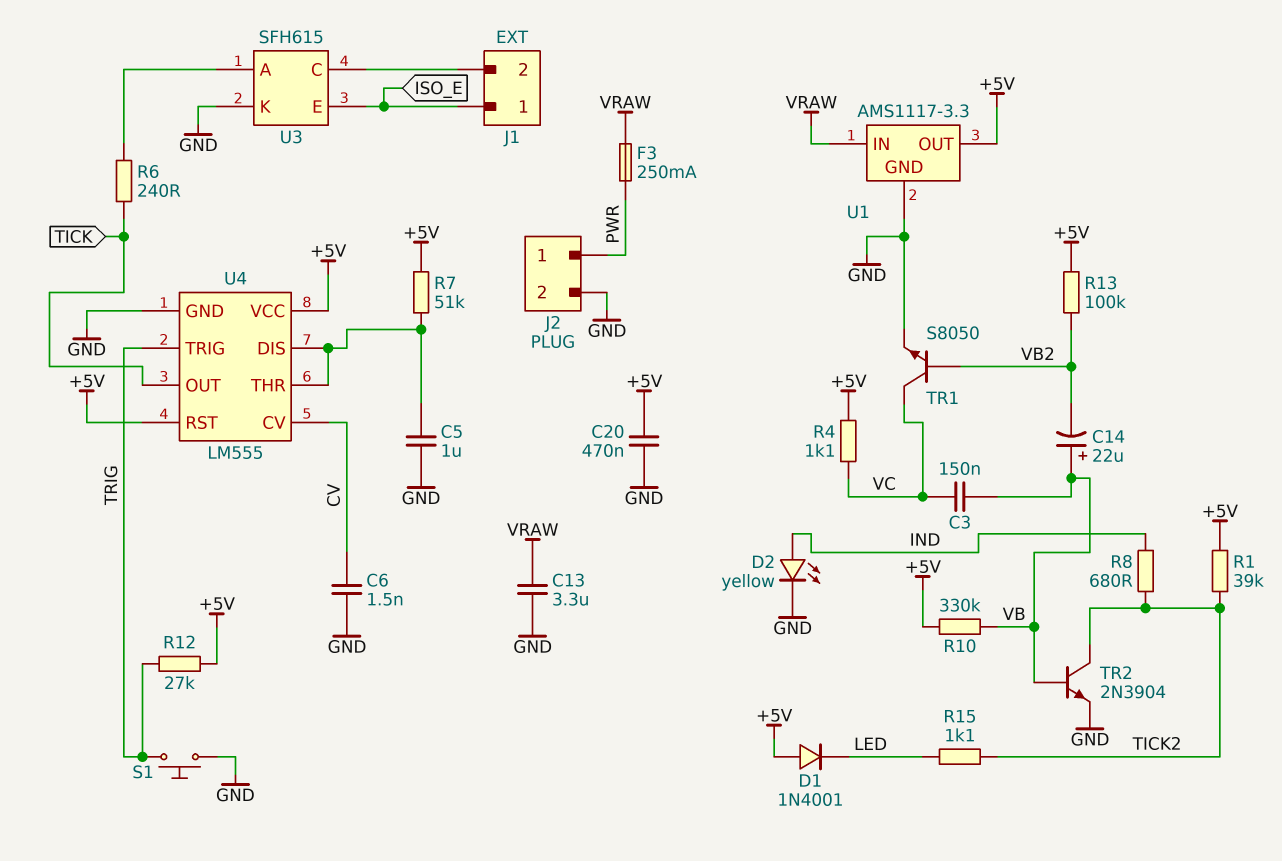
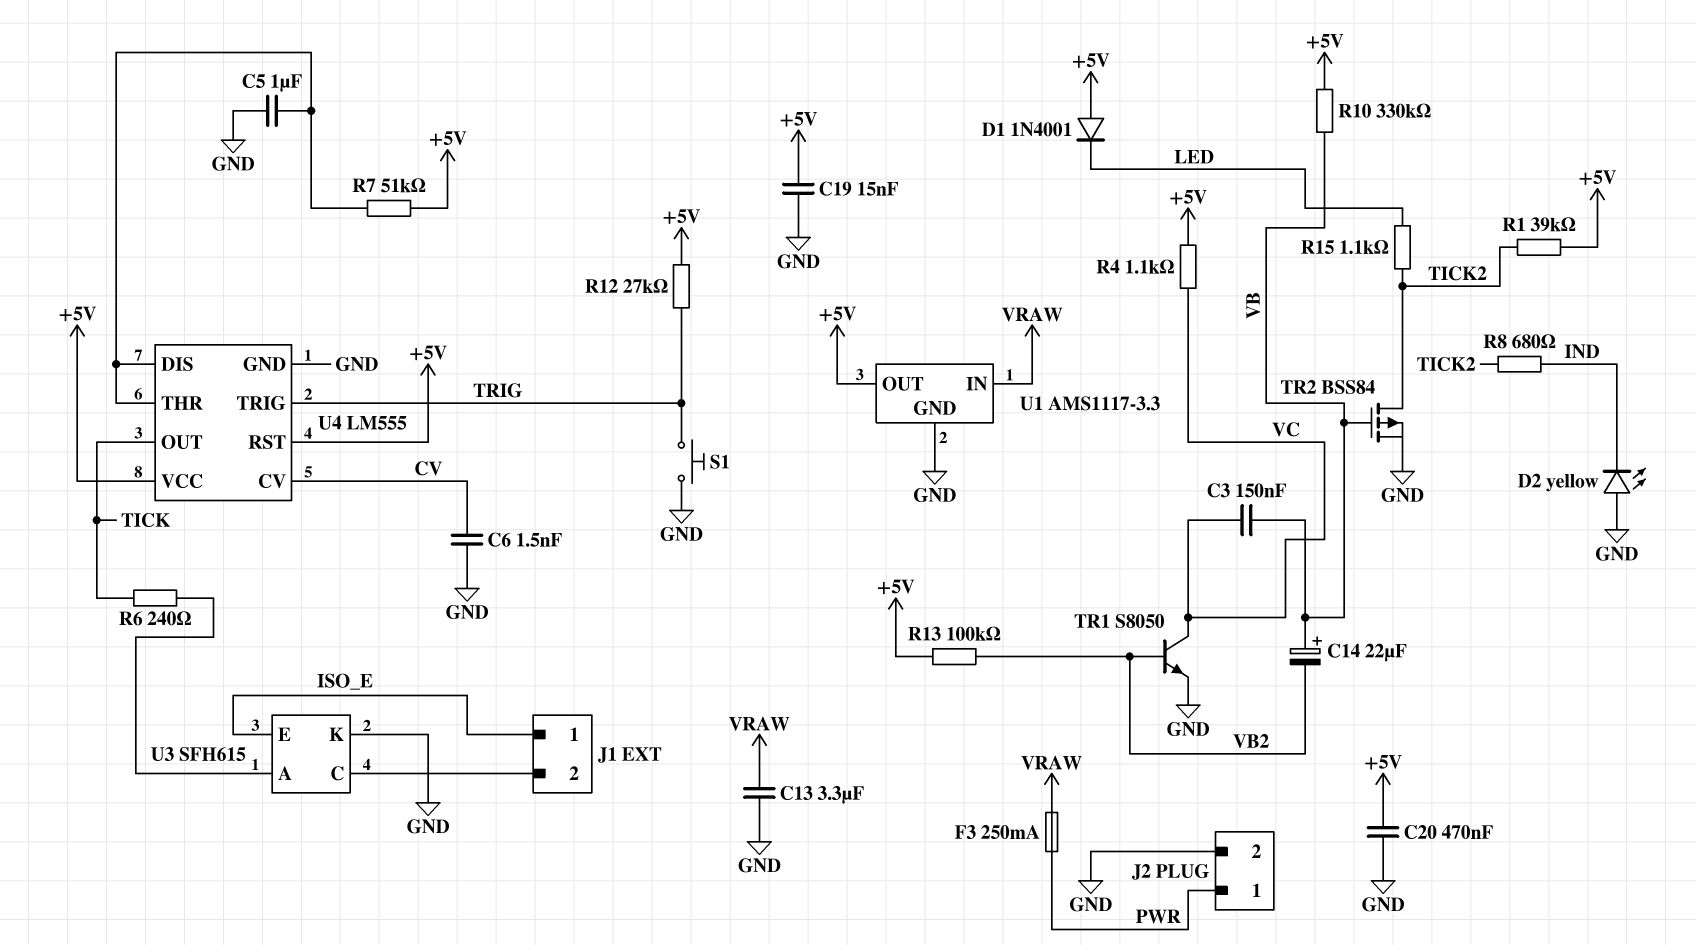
C19: none -> 15nF (+5V, GND)
D2: LED yellow (A IND, K GND) -> LED yellow (A GND, K IND)
TR2: NPN 2N3904 (B VB, C TICK2, E GND) -> PMOS BSS84 (G VB, D TICK2, S GND)

